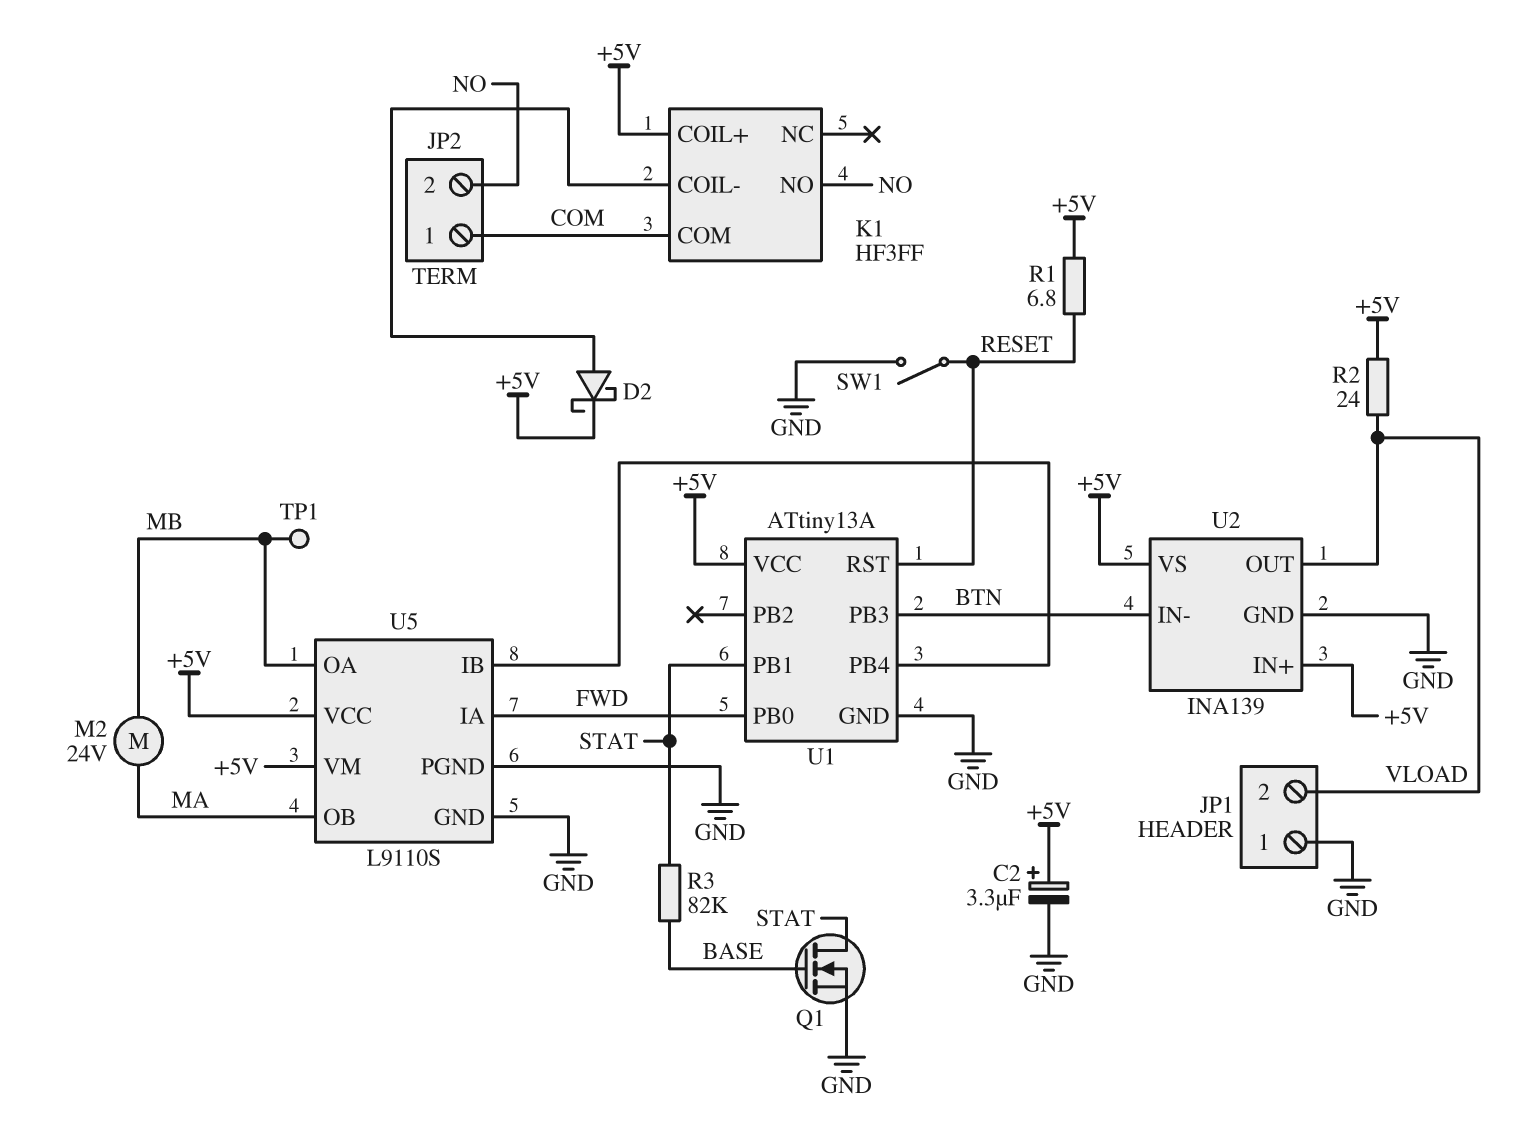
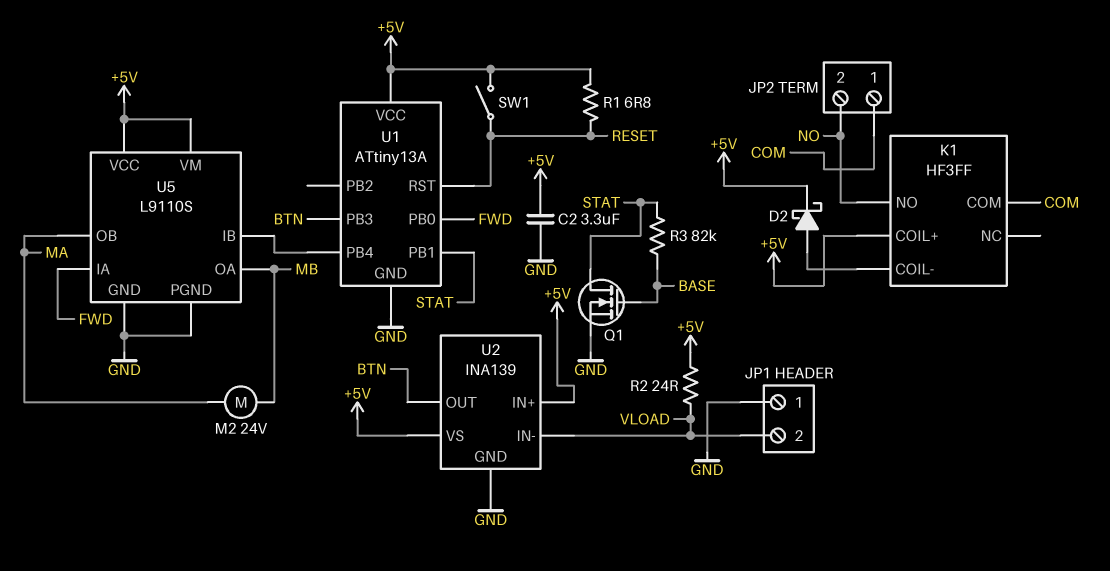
C2: 3.3uF (plus +5V, minus GND) -> 3.3uF (+5V, GND)
SW1: switch (GND, RESET) -> switch (+5V, RESET)
TP1: test point (MB) -> none
U2 pin IN-: BTN -> VLOAD
U2 pin OUT: VLOAD -> BTN

